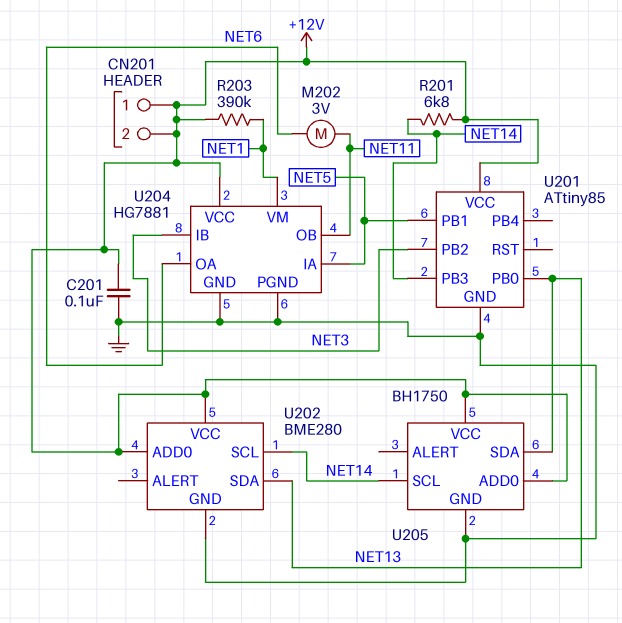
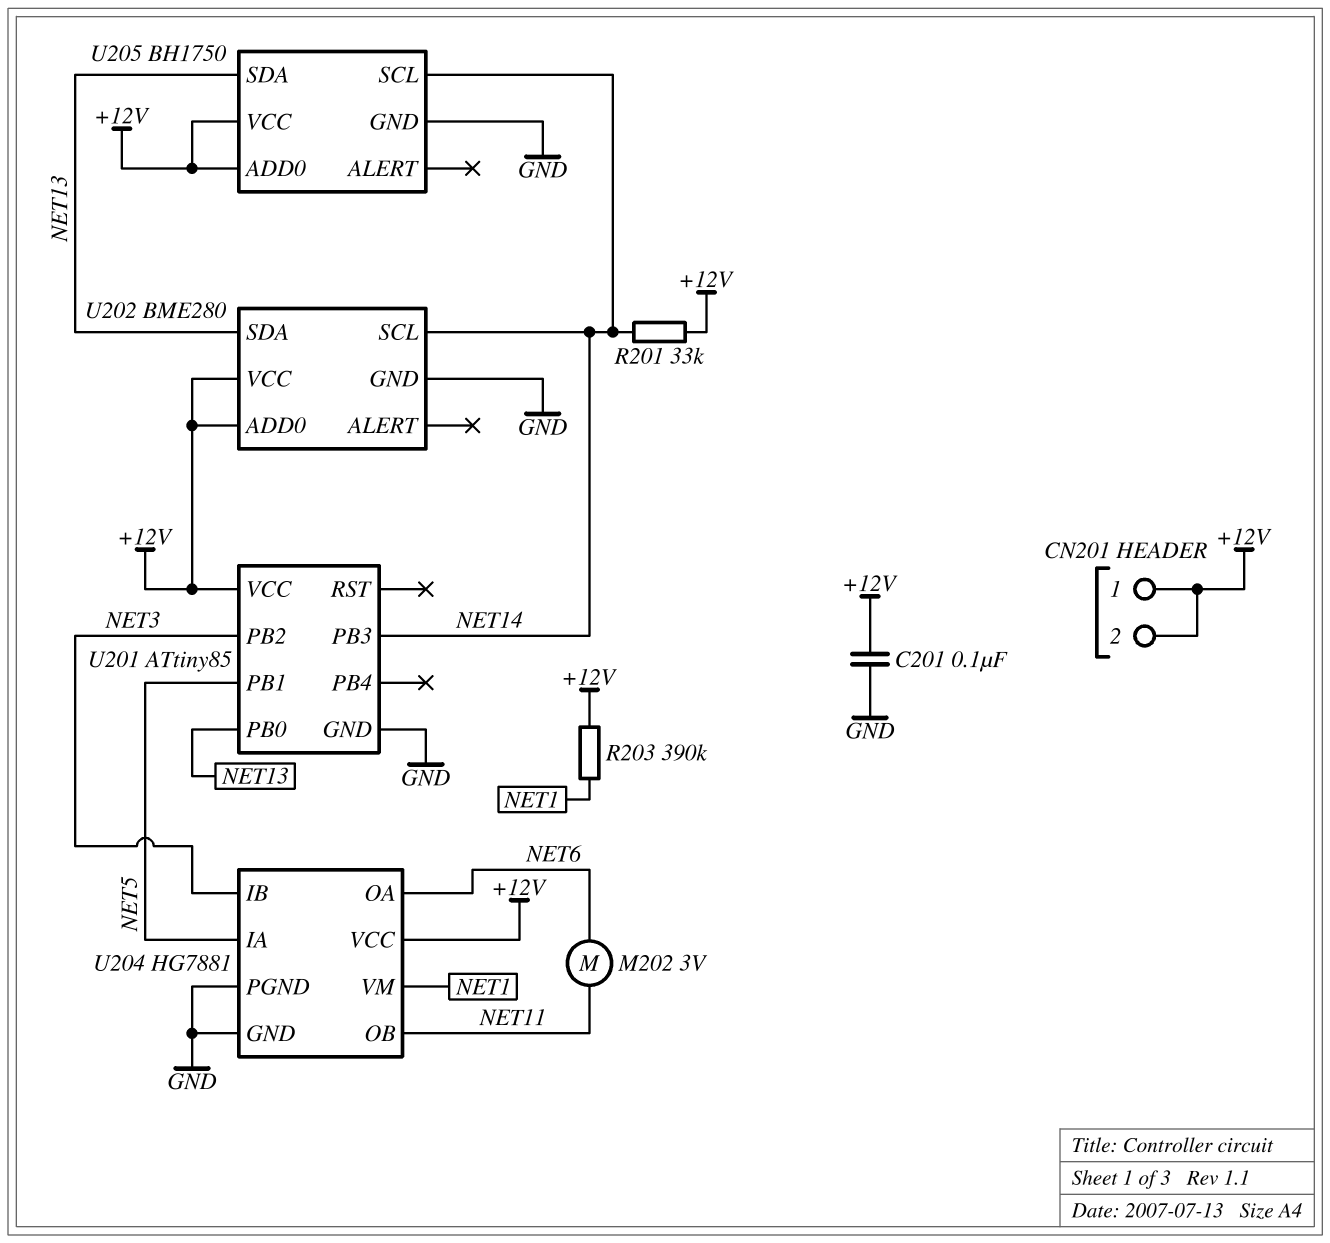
R201: 6.8k (+12V, NET14) -> 33k (+12V, NET14)

